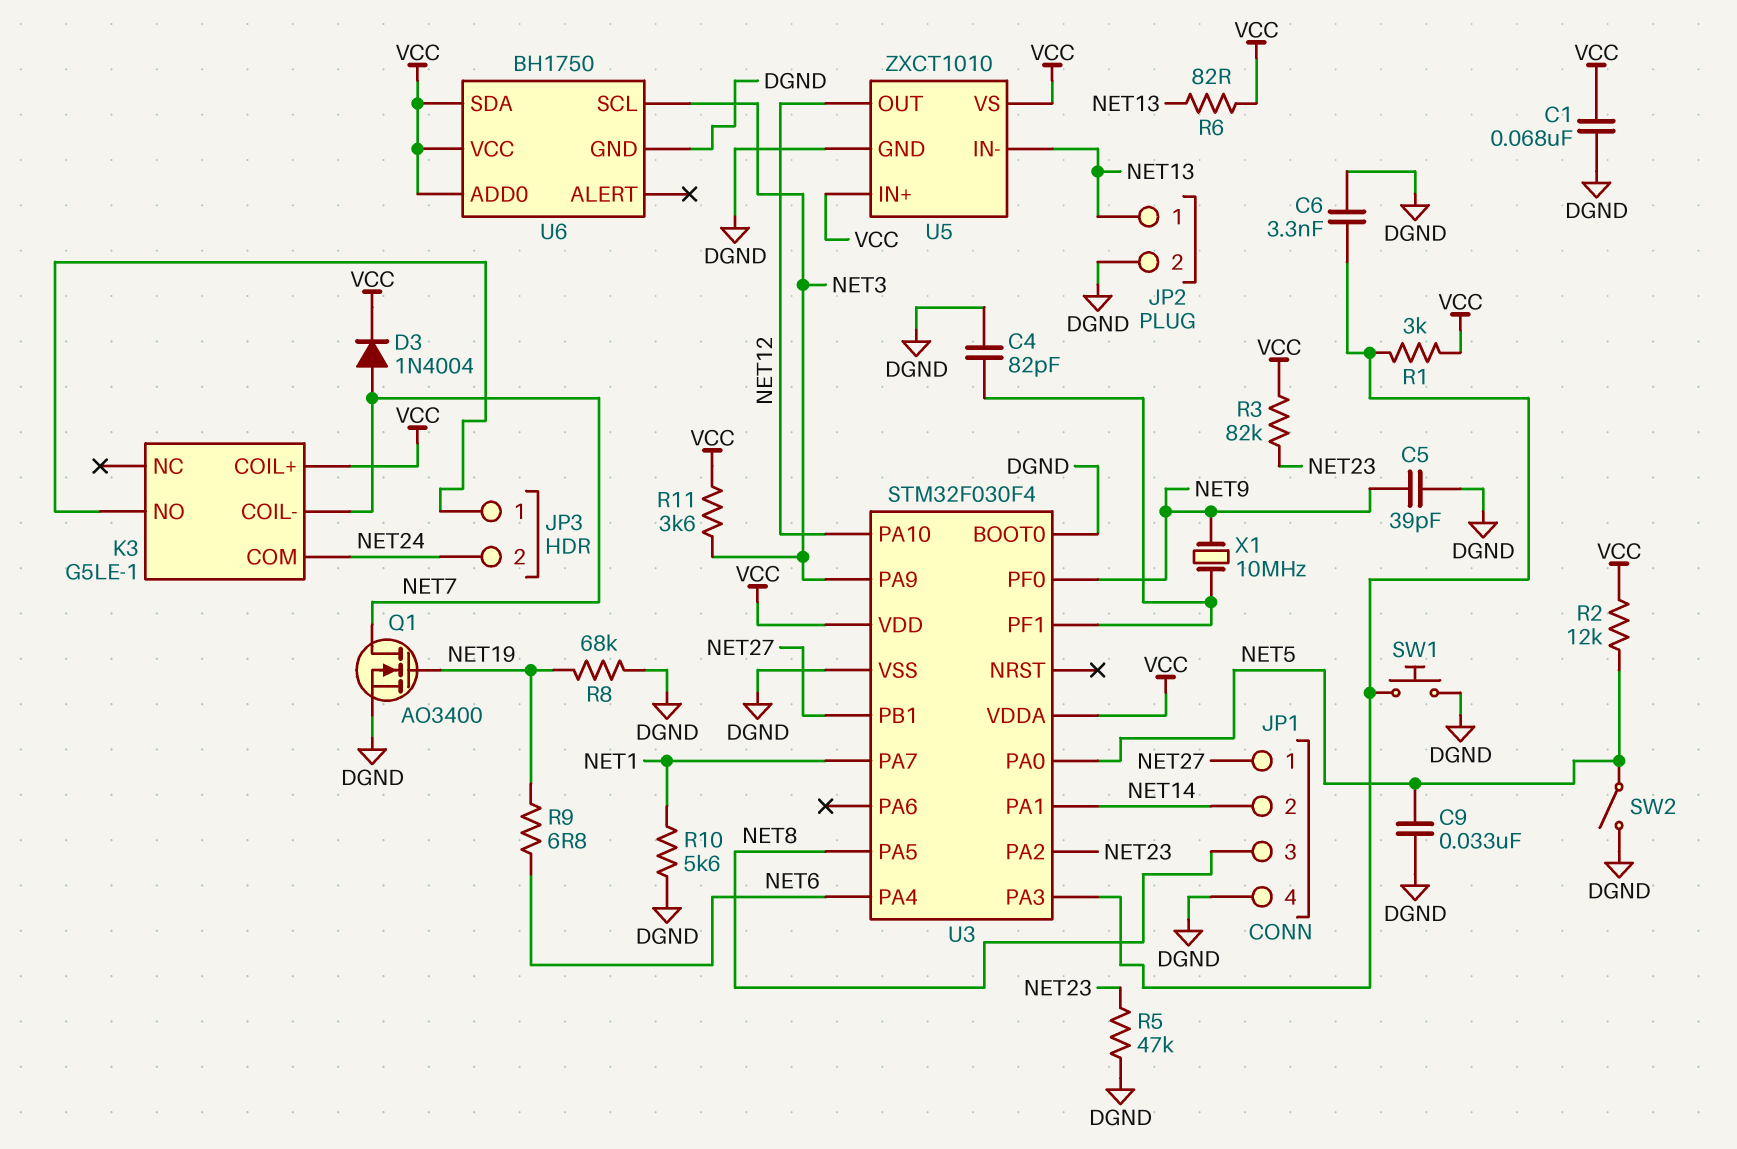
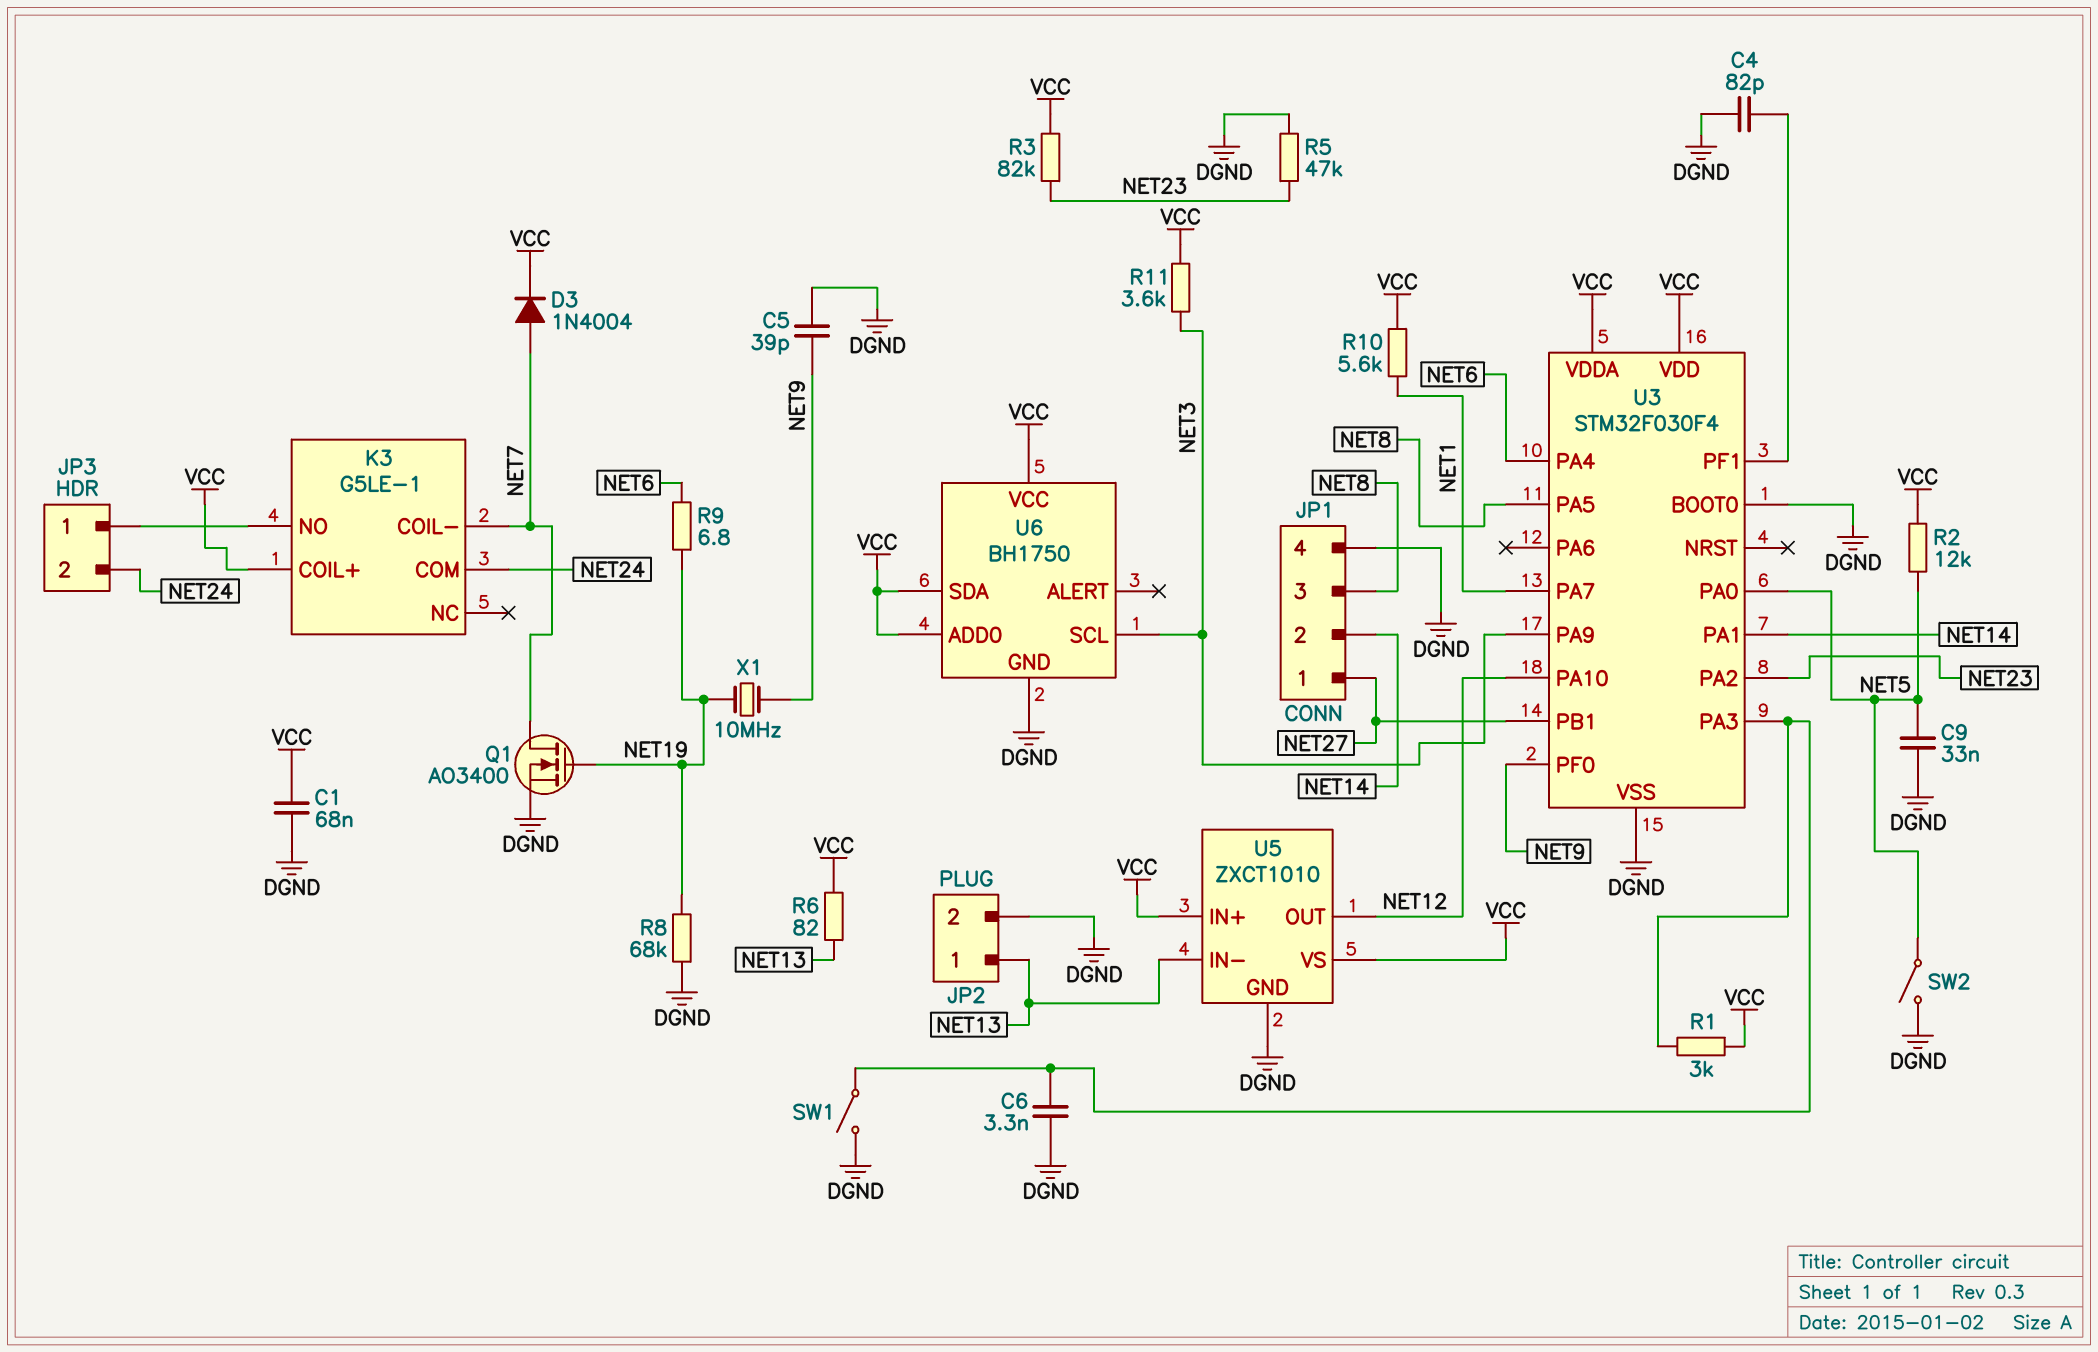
R10: 5.6k (DGND, NET1) -> 5.6k (NET1, VCC)
SW1: button (DGND, U3/PA3) -> switch (DGND, U3/PA3)
X1: 10MHz (NET9, U3/PF1) -> 10MHz (NET9, NET19)

